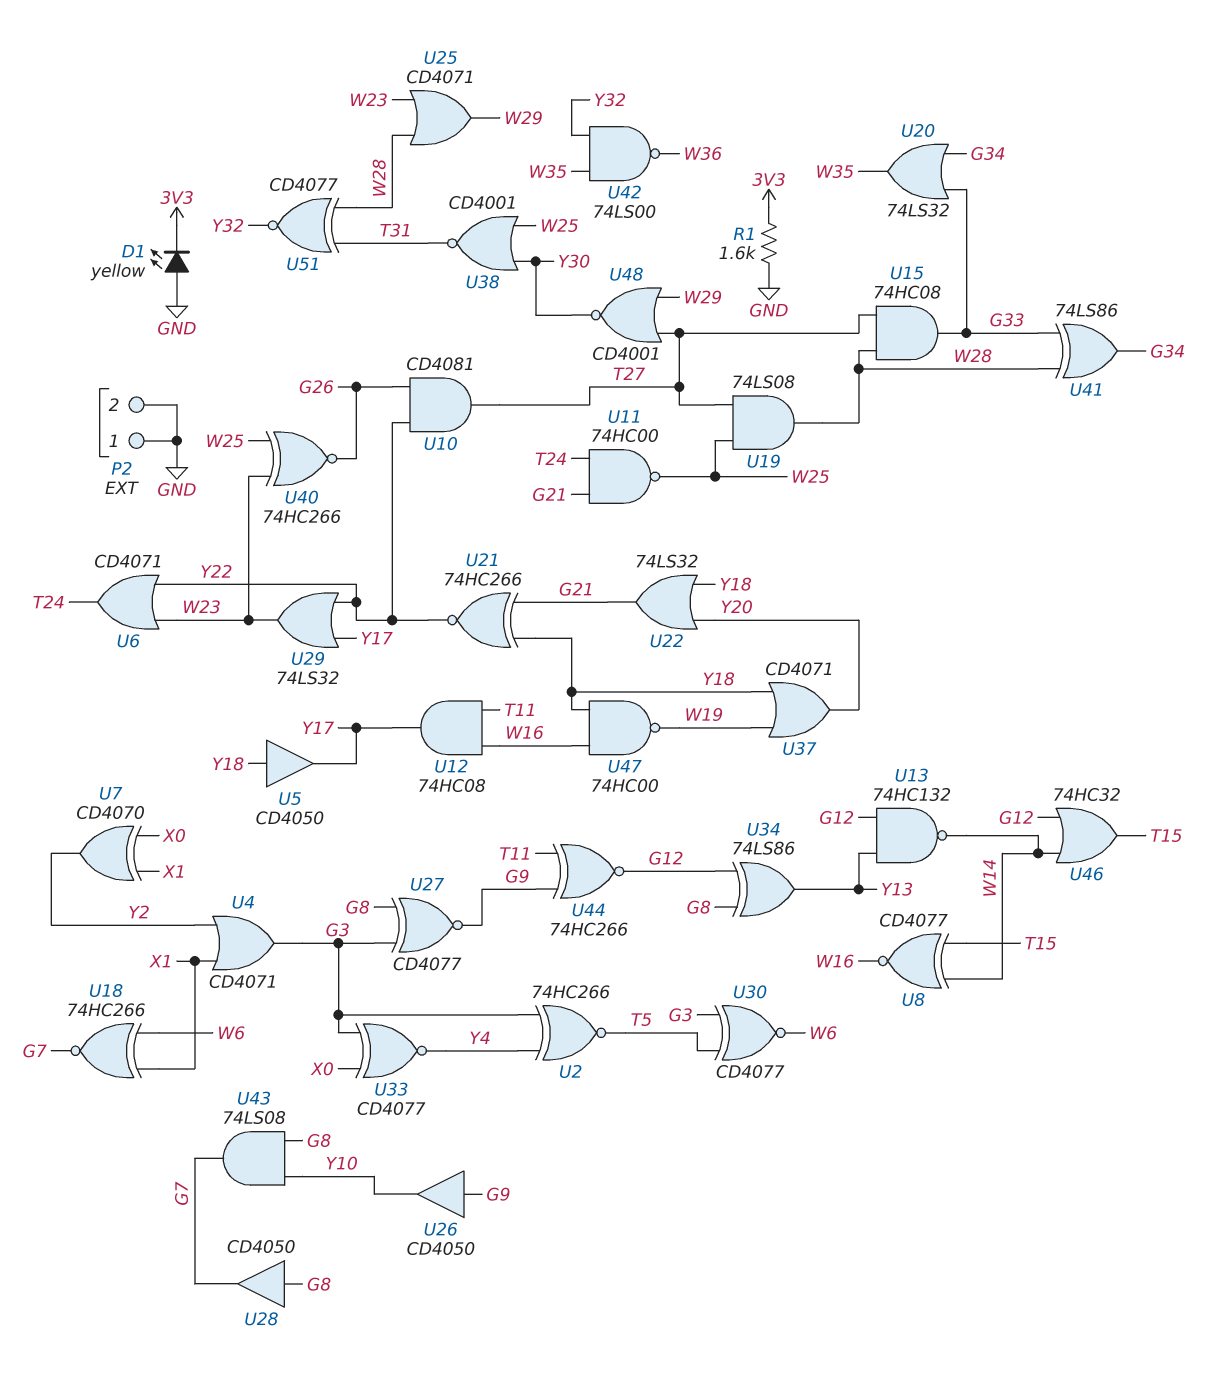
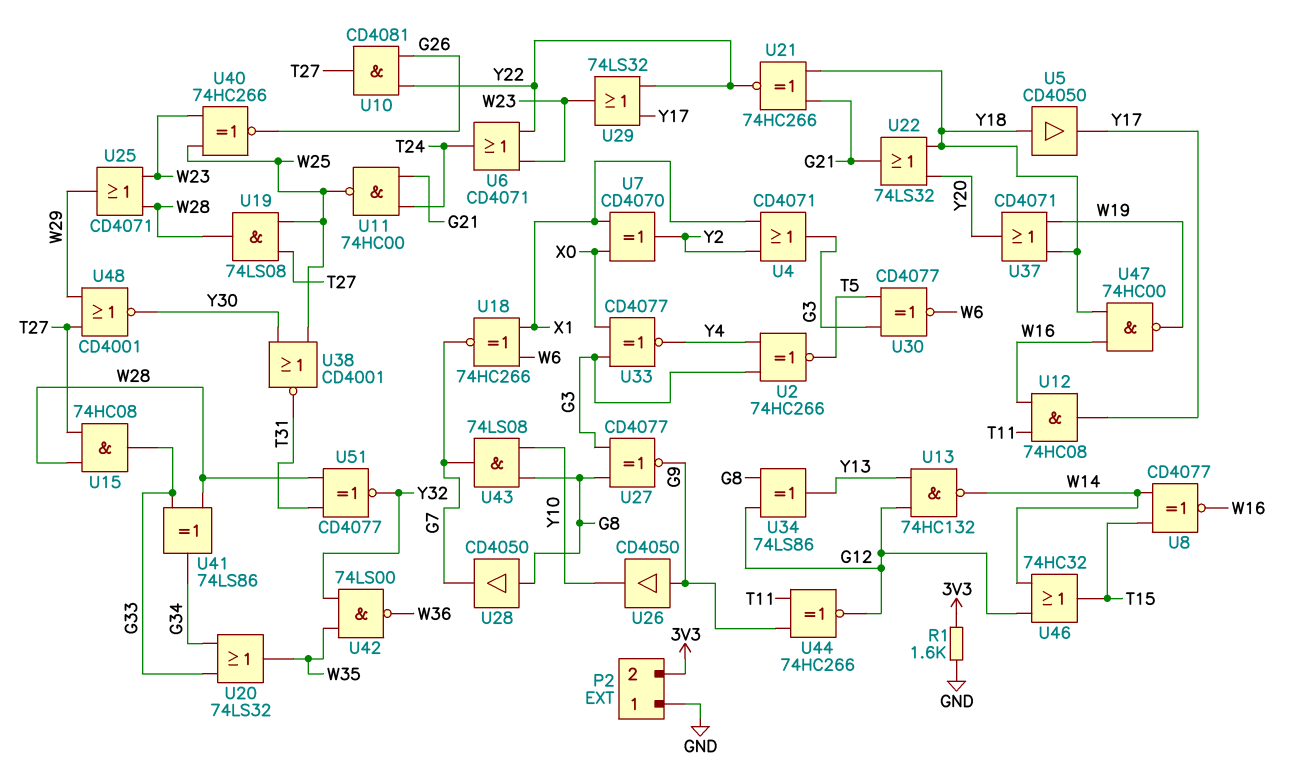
D1: LED yellow (A GND, K 3V3) -> none
P2 pin 2: GND -> 3V3

